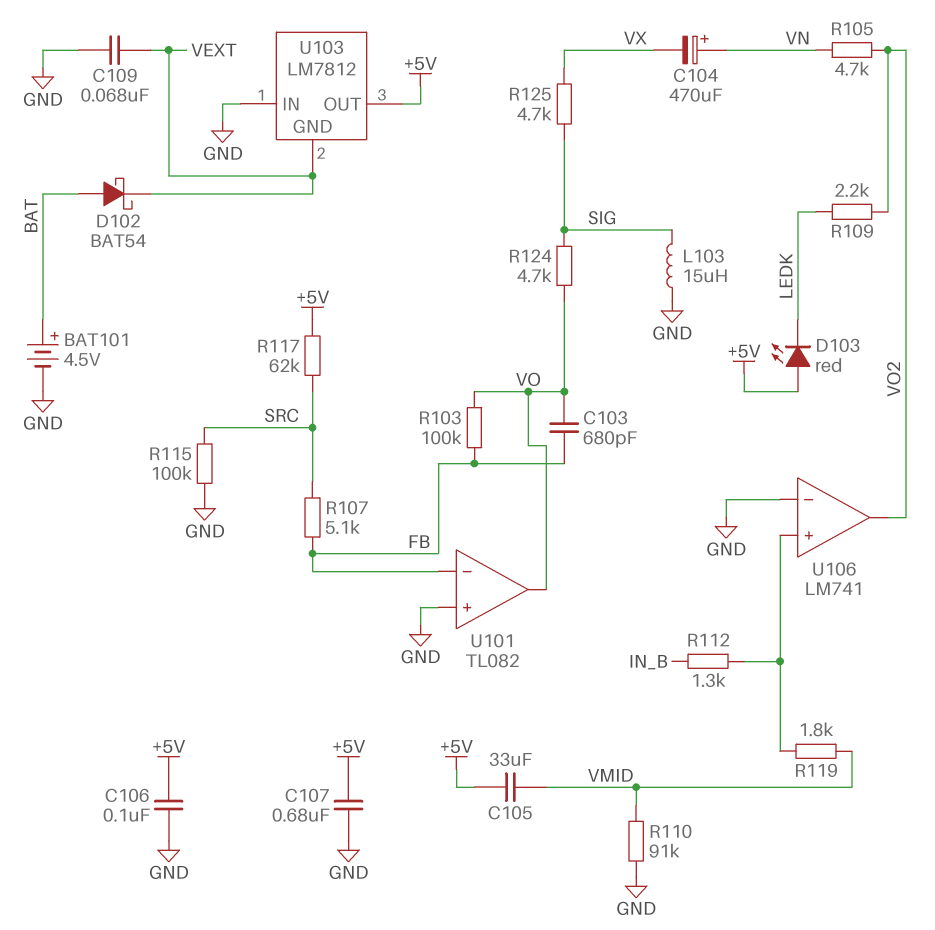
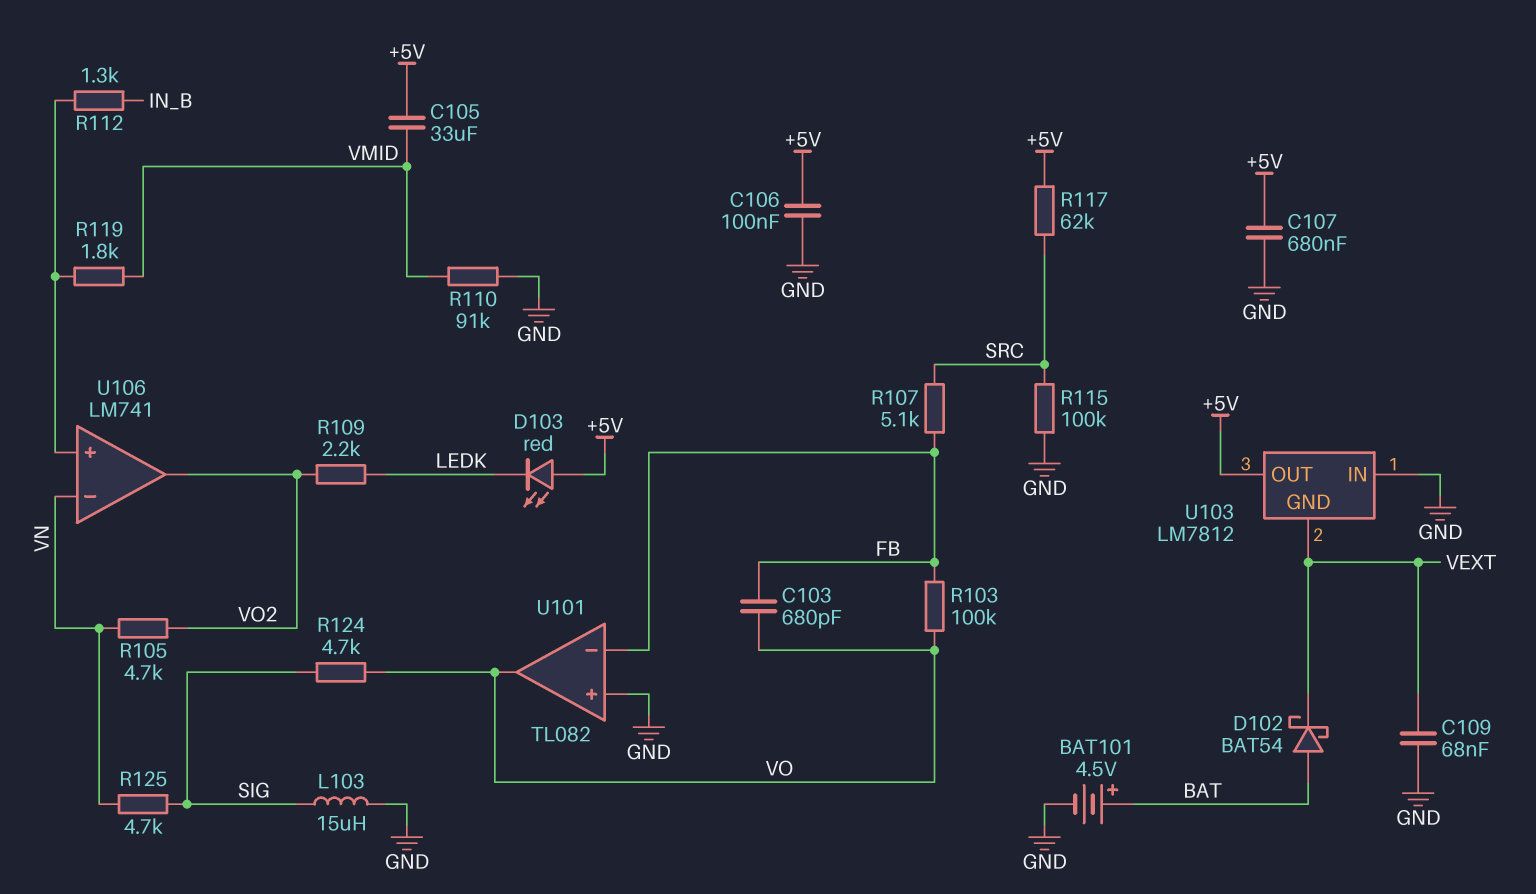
C104: 470uF (plus VN, minus VX) -> none
R125: 4.7k (SIG, VX) -> 4.7k (SIG, VN)
U106 pin in-: GND -> VN

